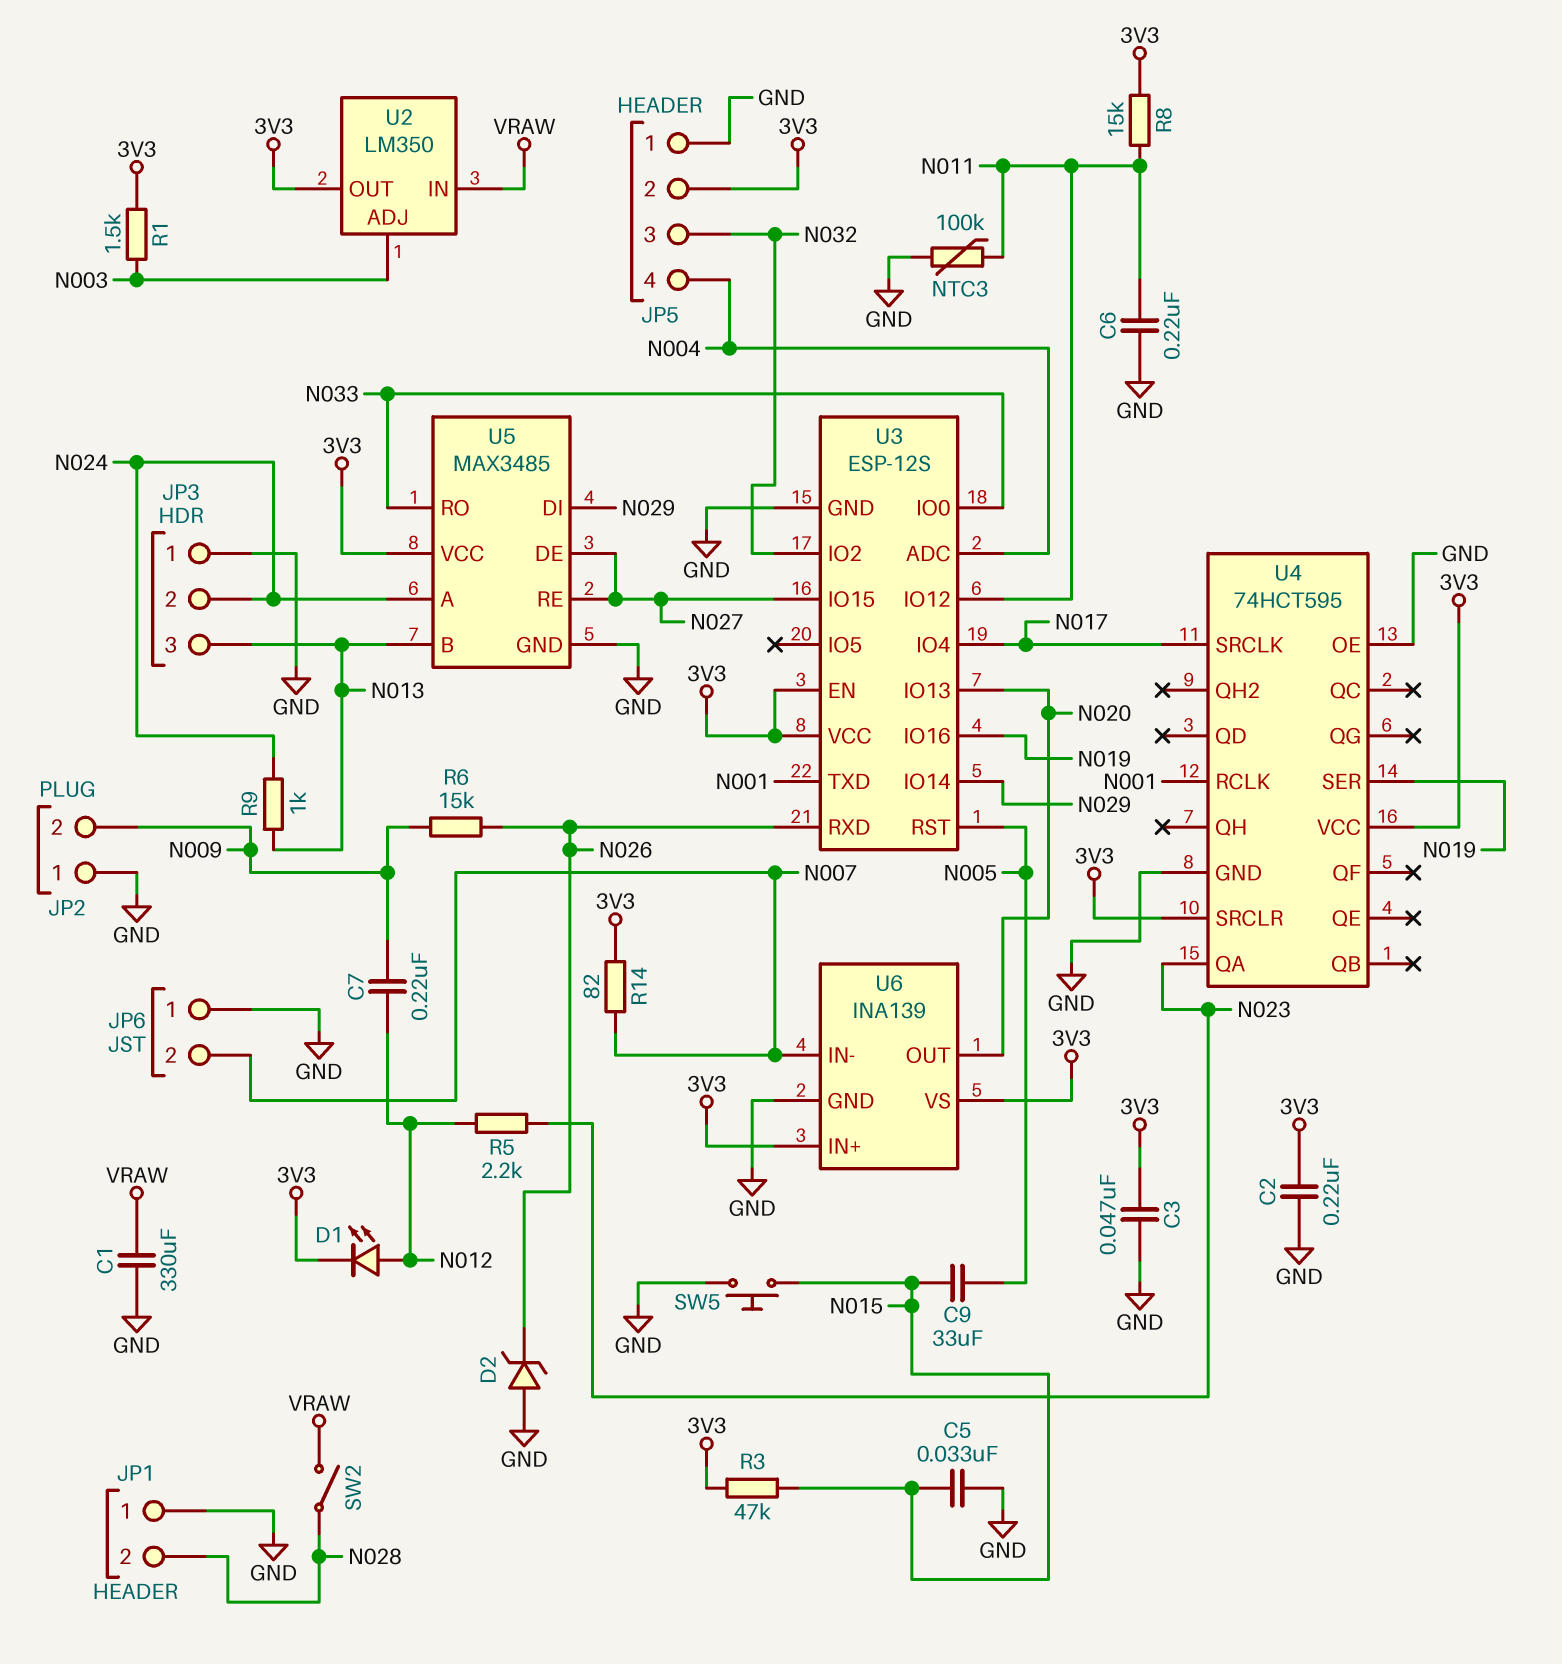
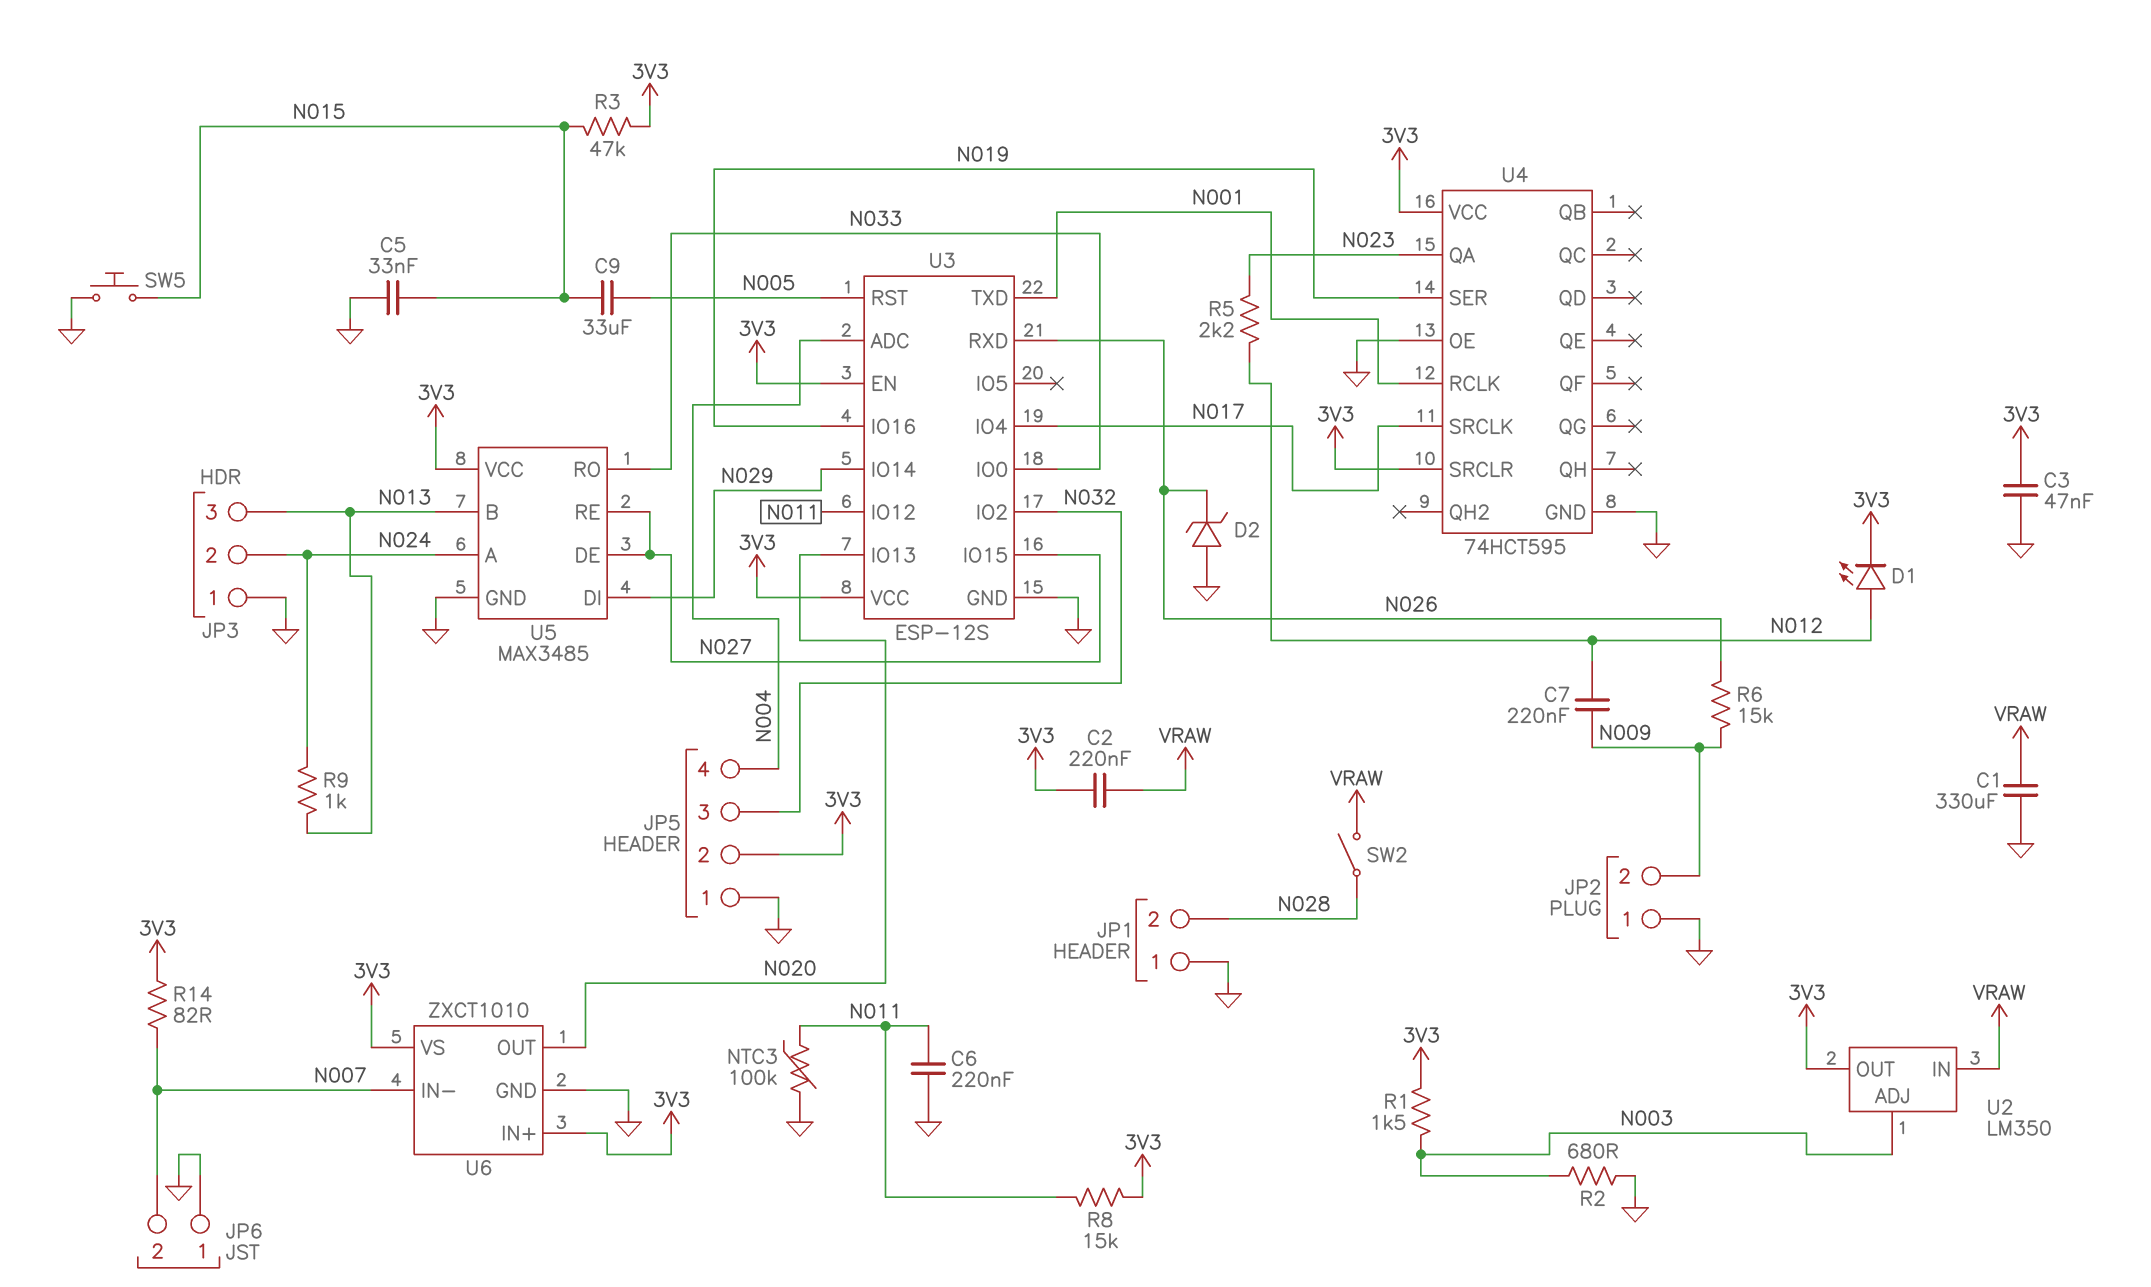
C2: 220nF (3V3, GND) -> 220nF (3V3, VRAW)
R2: none -> 680 (GND, N003)
U6: INA139 -> ZXCT1010

